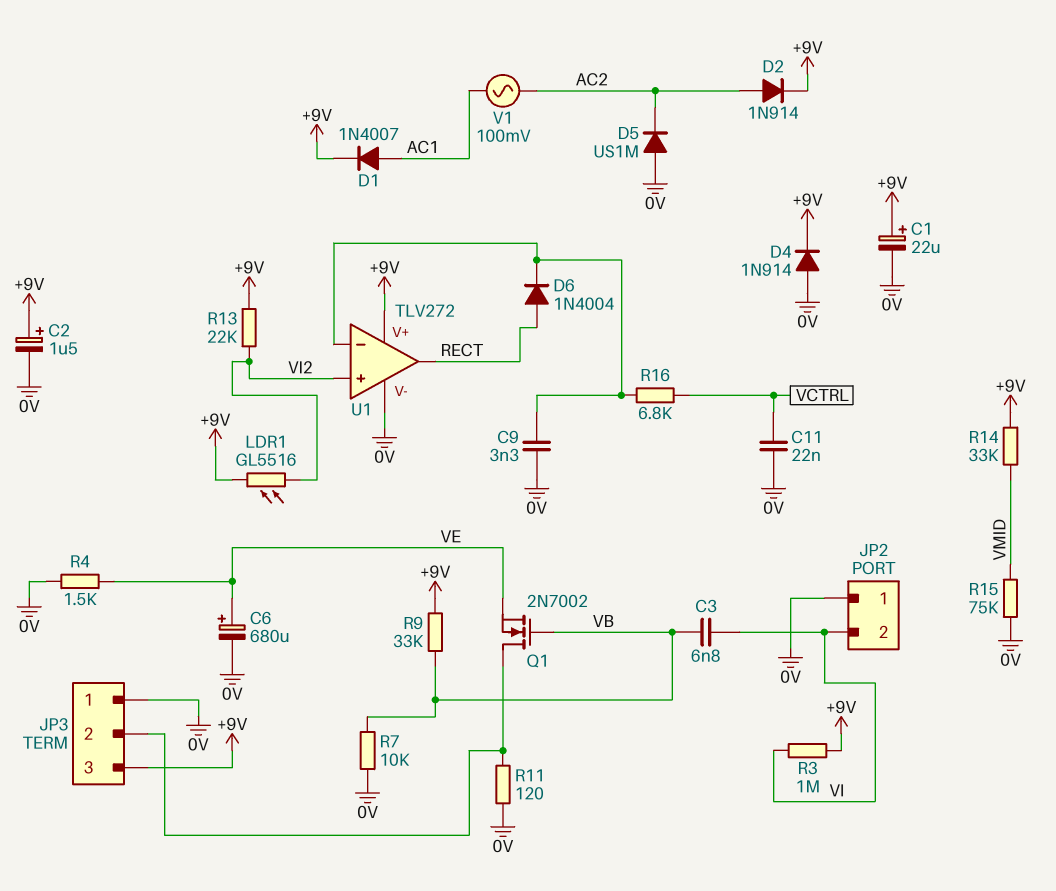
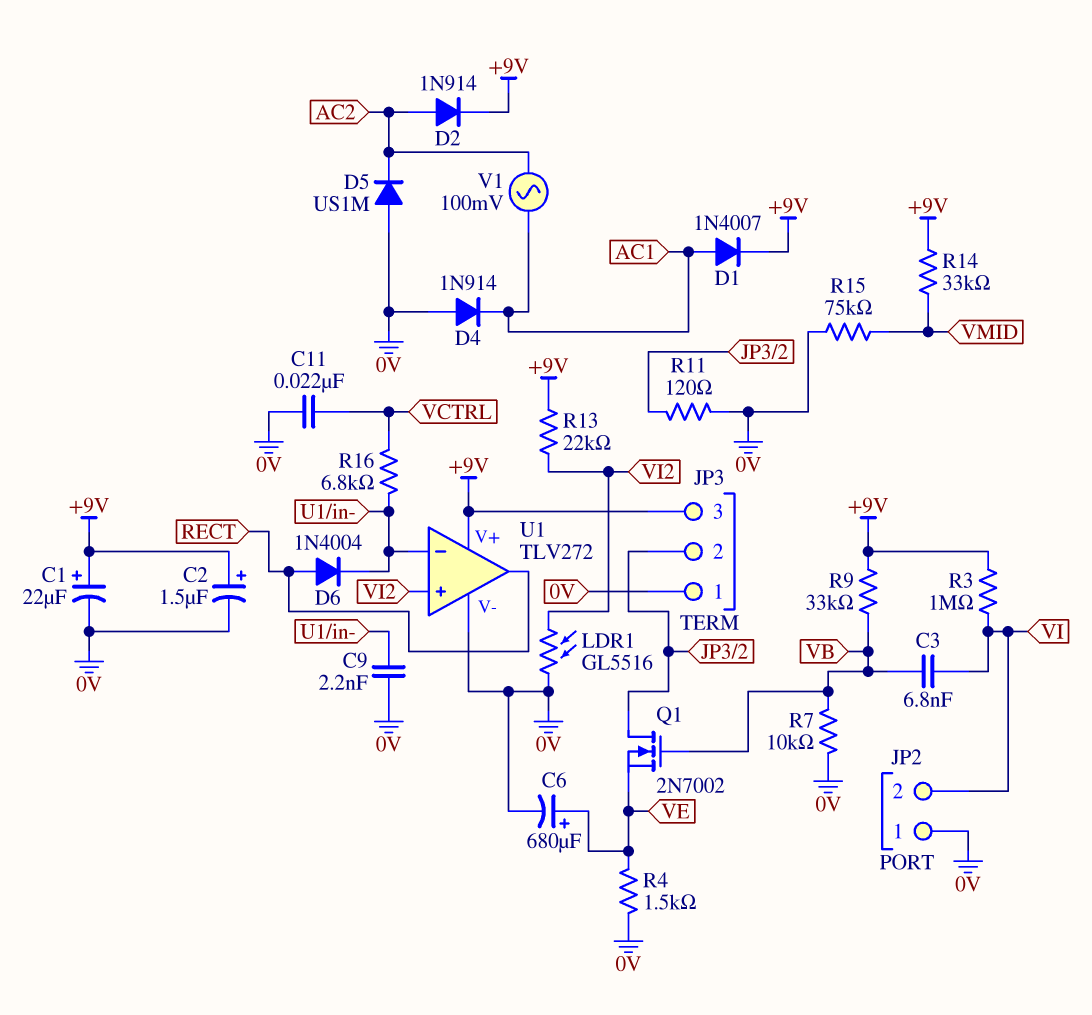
C9: 3.3nF (0V, U1/in-) -> 2.2nF (0V, U1/in-)
D4: diode 1N914 (A 0V, K +9V) -> diode 1N914 (A 0V, K AC1)
LDR1: GL5516 (+9V, VI2) -> GL5516 (0V, VI2)

